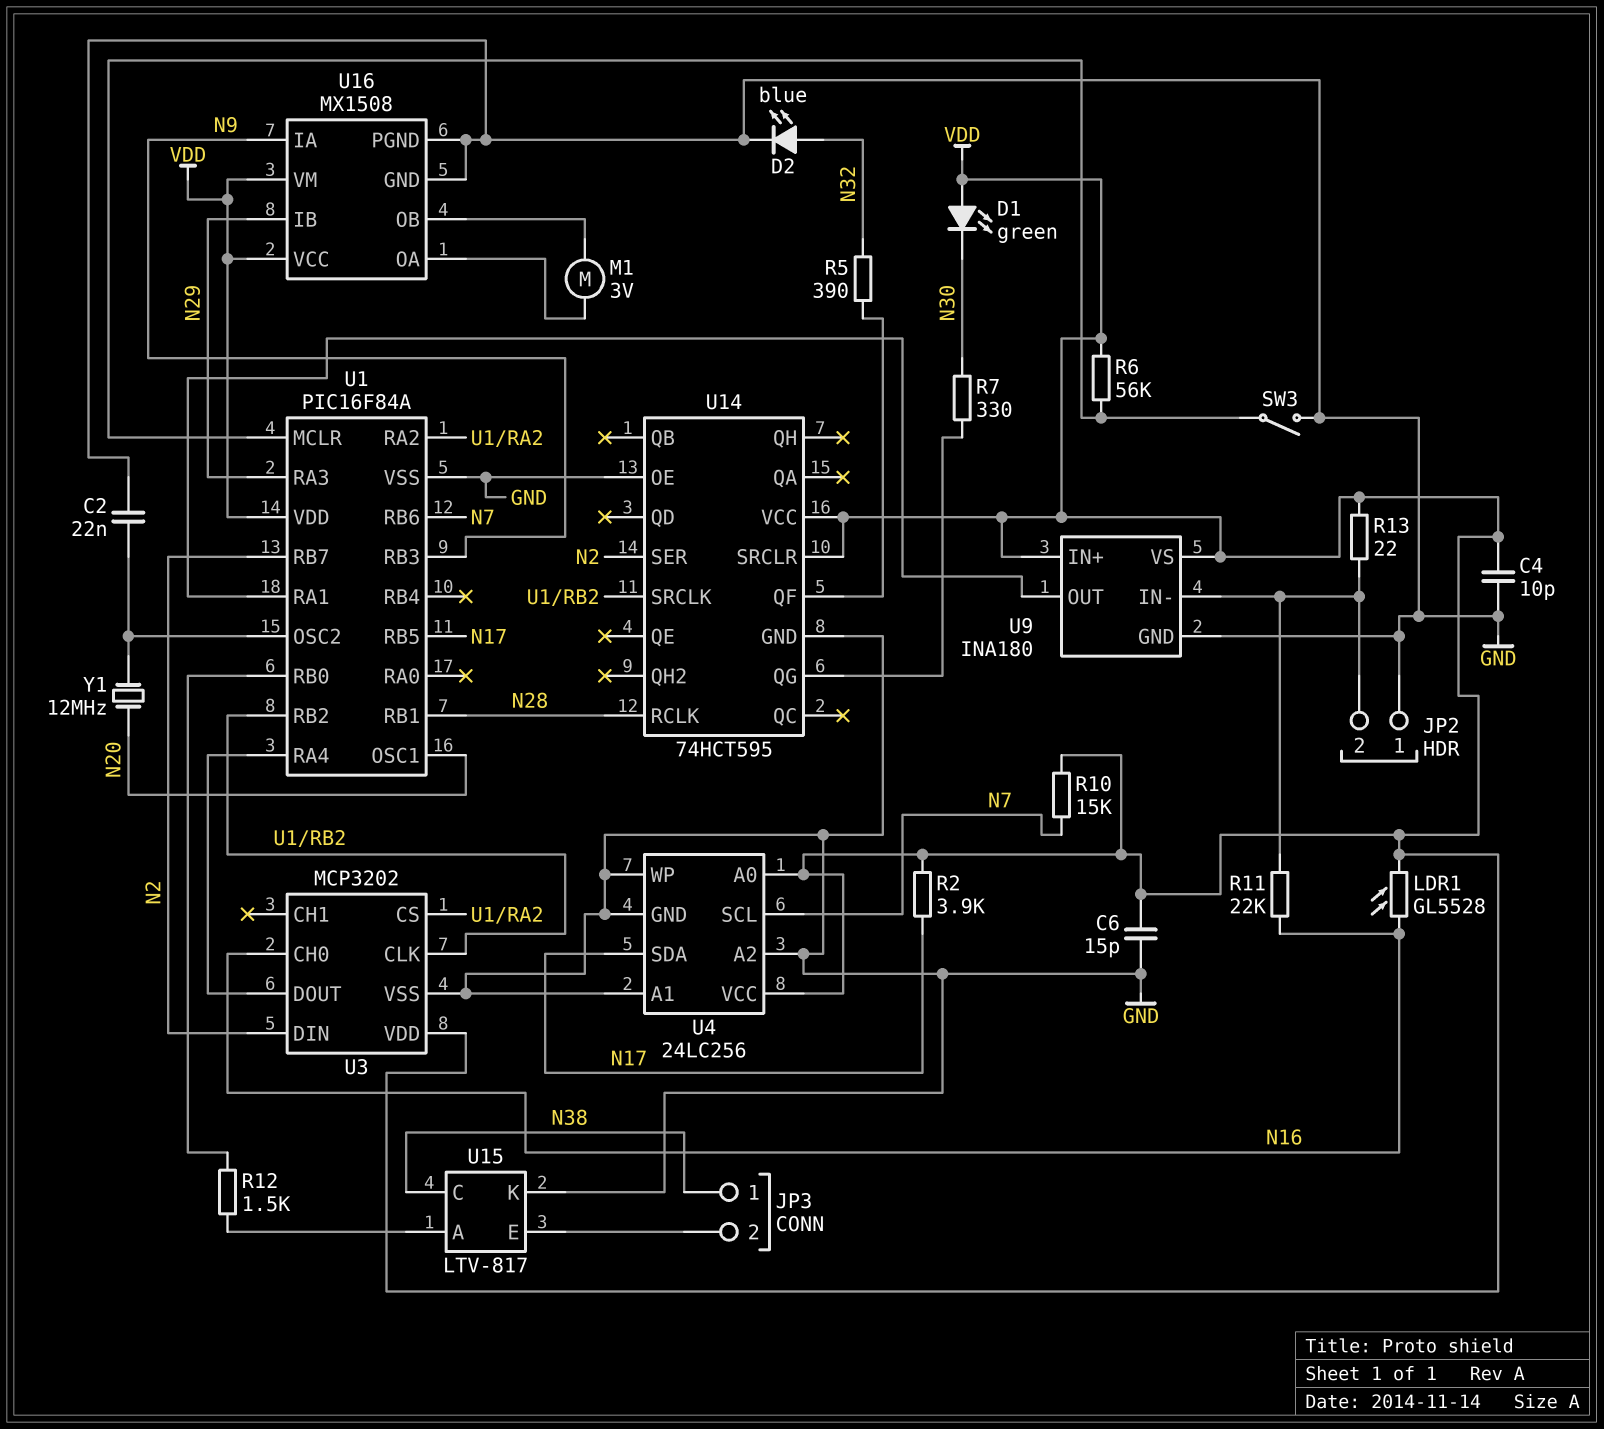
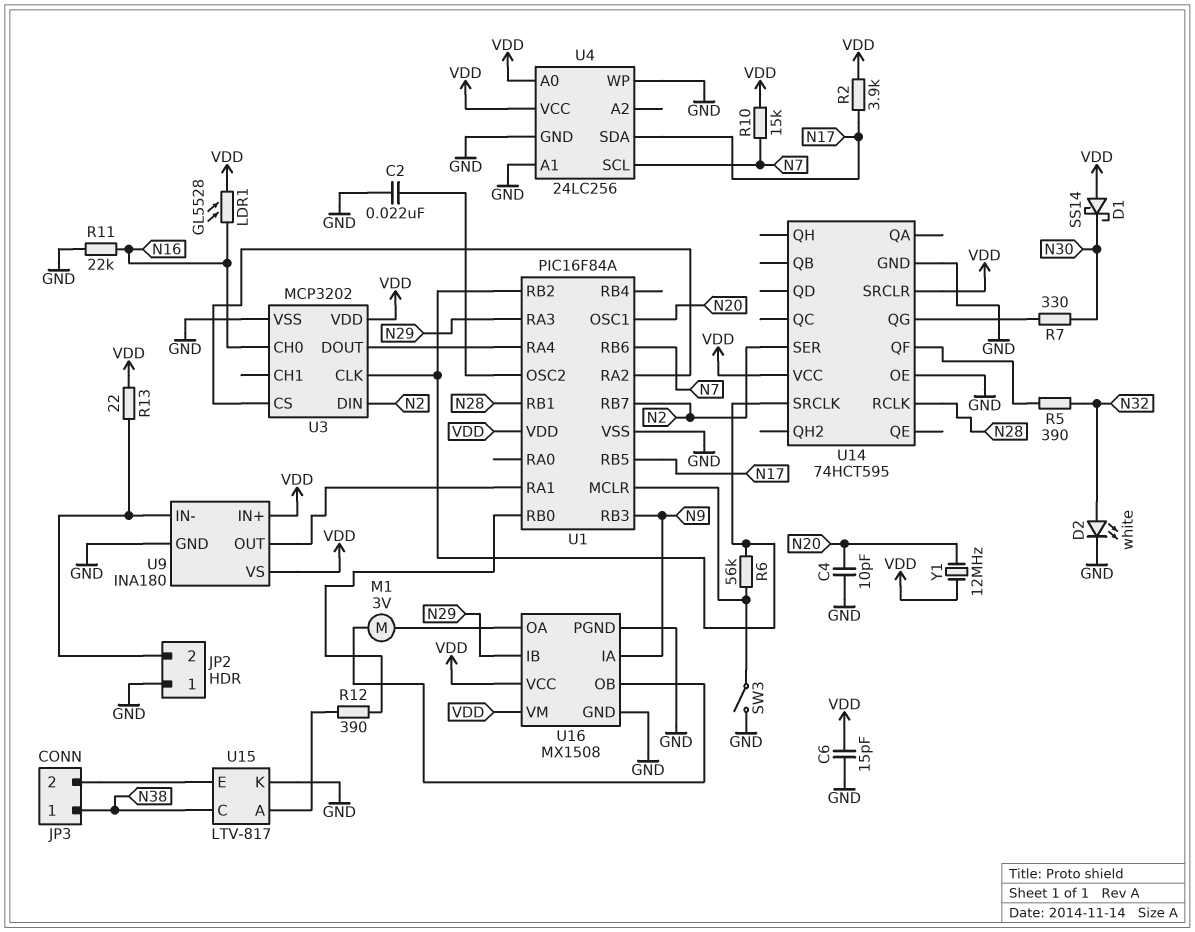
C4: 10pF (GND, VDD) -> 10pF (GND, N20)
D1: LED green (A VDD, K N30) -> schottky SS14 (A VDD, K N30)
D2: LED blue (A N32, K GND) -> LED white (A N32, K GND)
R6: 56k (U1/MCLR, VDD) -> 56k (U1/MCLR, U1/RB2)
R11: 22k (JP2/2, N16) -> 22k (GND, N16)
R12: 1.5k (U1/RB0, U15/A) -> 390 (U1/RB0, U15/A)
U4 pin A2: GND -> none
Y1: 12MHz (N20, U1/OSC2) -> 12MHz (N20, VDD)

